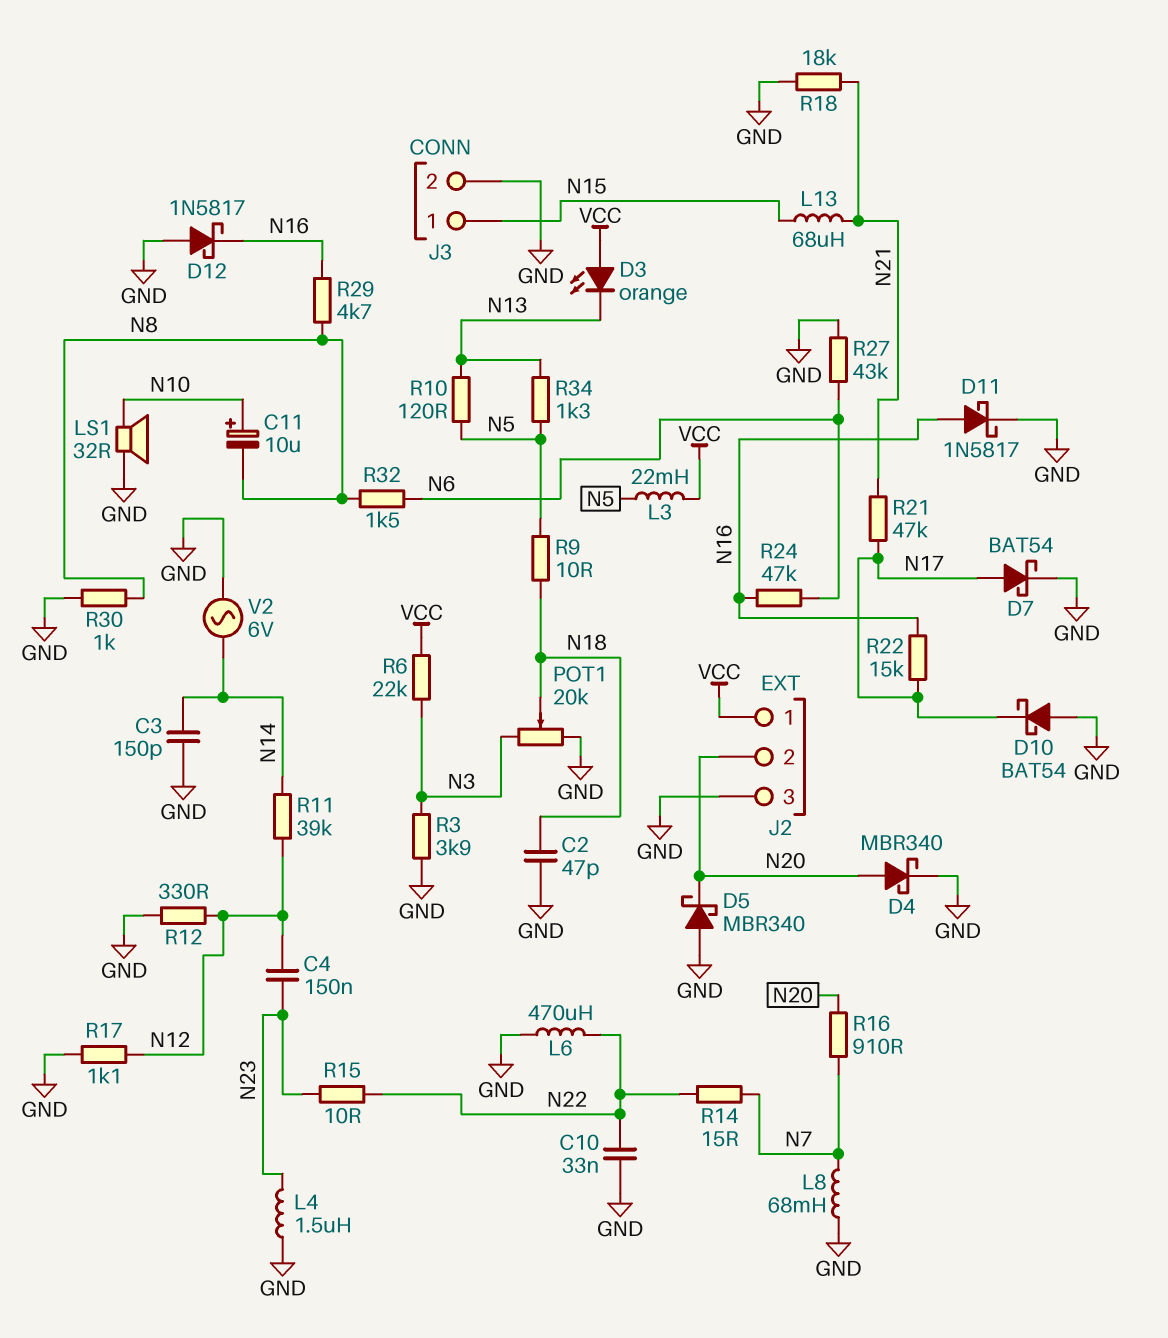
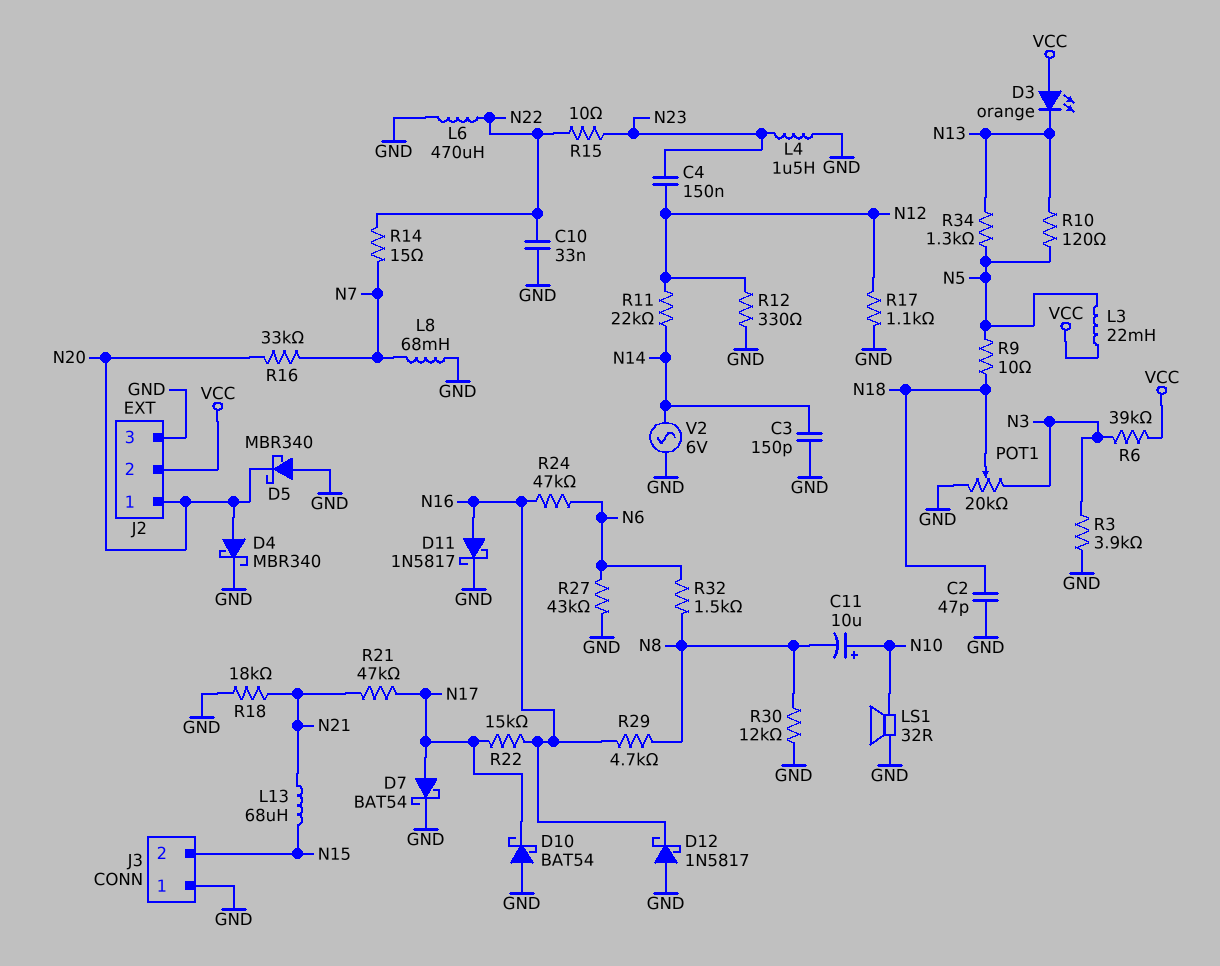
J2 pin 1: VCC -> N20
J2 pin 2: N20 -> VCC
J3 pin 1: N15 -> GND
J3 pin 2: GND -> N15
R6: 22k (N3, VCC) -> 39k (N3, VCC)
R11: 39k (N12, N14) -> 22k (N12, N14)
R16: 910 (N7, N20) -> 33k (N7, N20)
R30: 1k (GND, N8) -> 12k (GND, N8)

